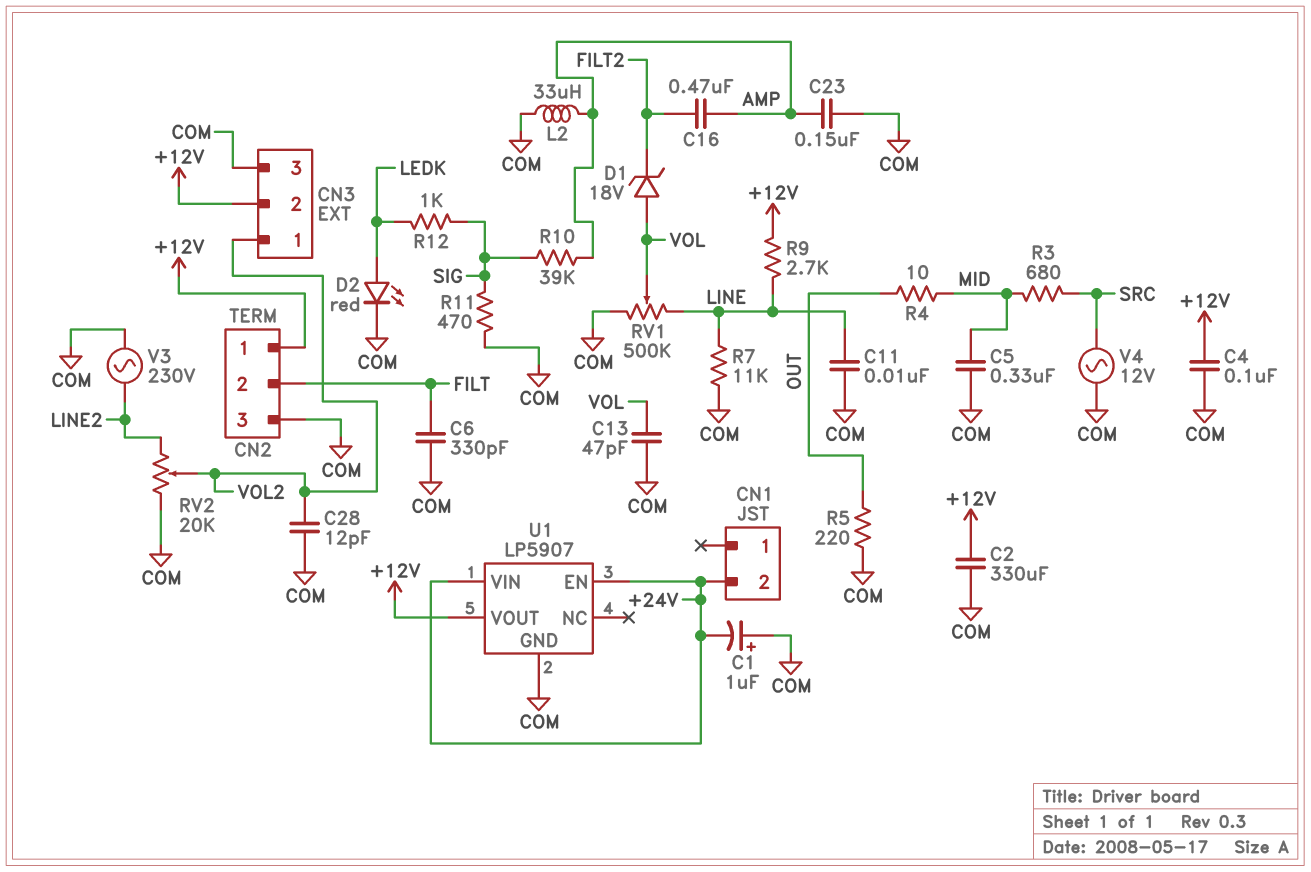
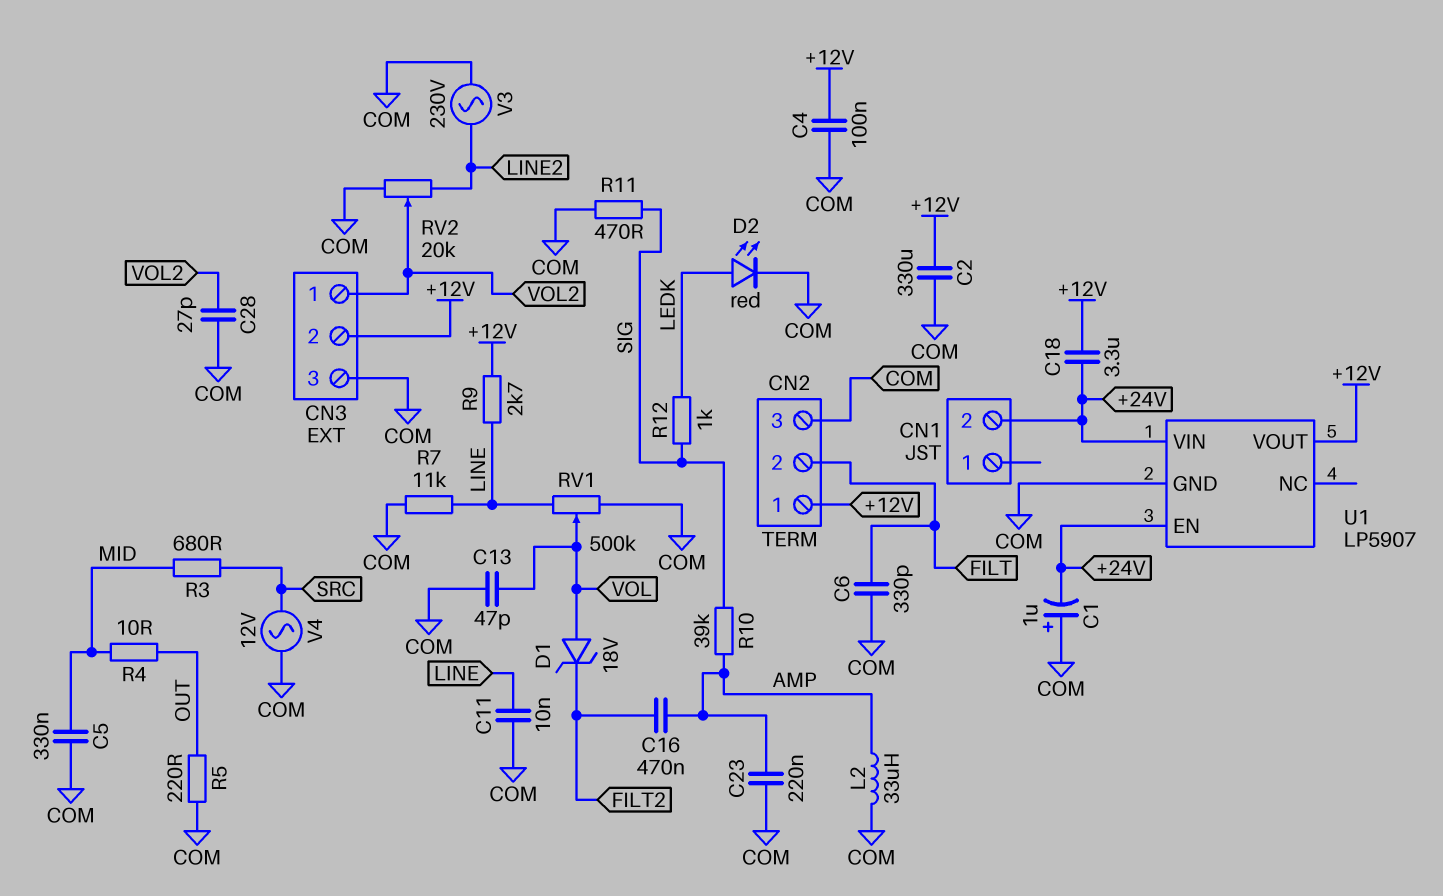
C18: none -> 3.3uF (+12V, +24V)
C23: 150nF (AMP, COM) -> 220nF (AMP, COM)
C28: 12pF (COM, VOL2) -> 27pF (COM, VOL2)

